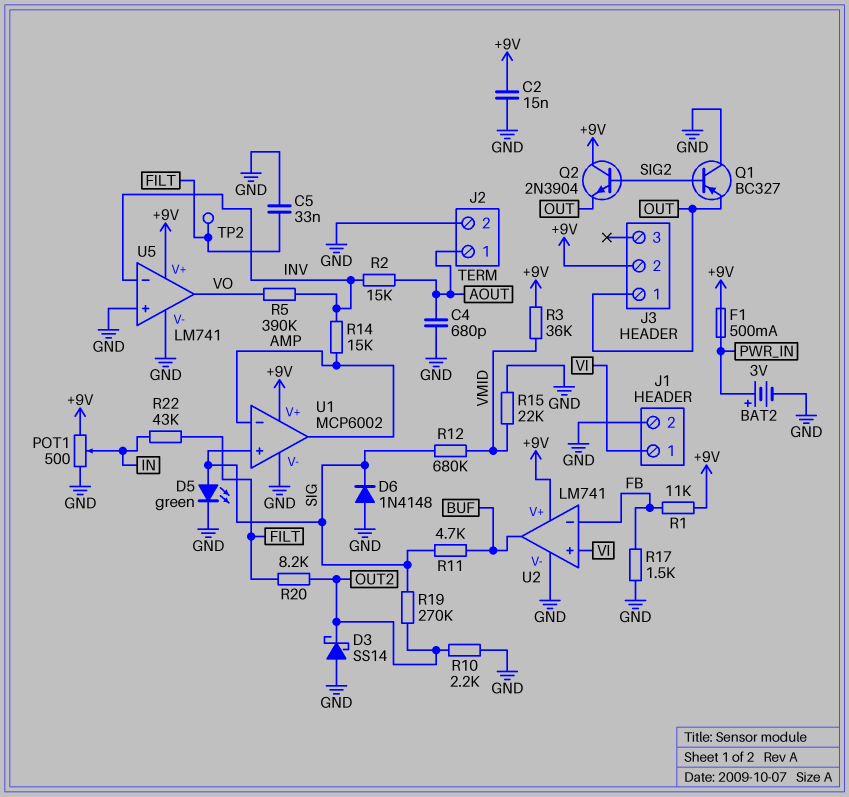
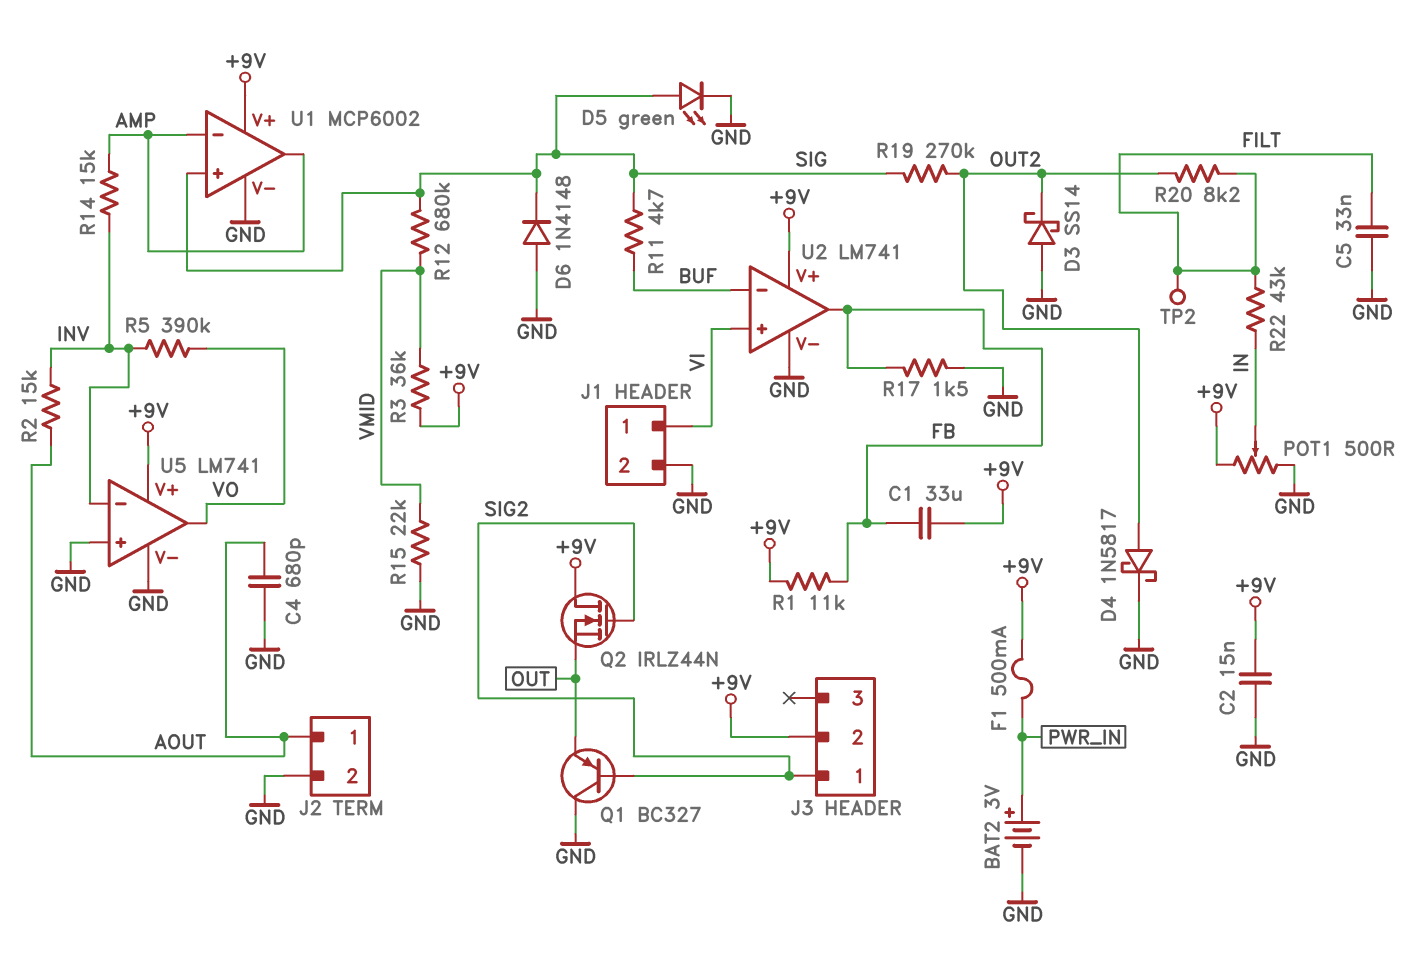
C1: none -> 33uF (+9V, FB)
D4: none -> schottky 1N5817 (A OUT2, K GND)
J3 pin 1: OUT -> SIG2
Q2: NPN 2N3904 (B SIG2, C +9V, E OUT) -> NMOS IRLZ44N (G SIG2, D +9V, S OUT)
R10: 2.2k (GND, OUT2) -> none
U2 pin in-: FB -> BUF
U2 pin out: BUF -> FB

